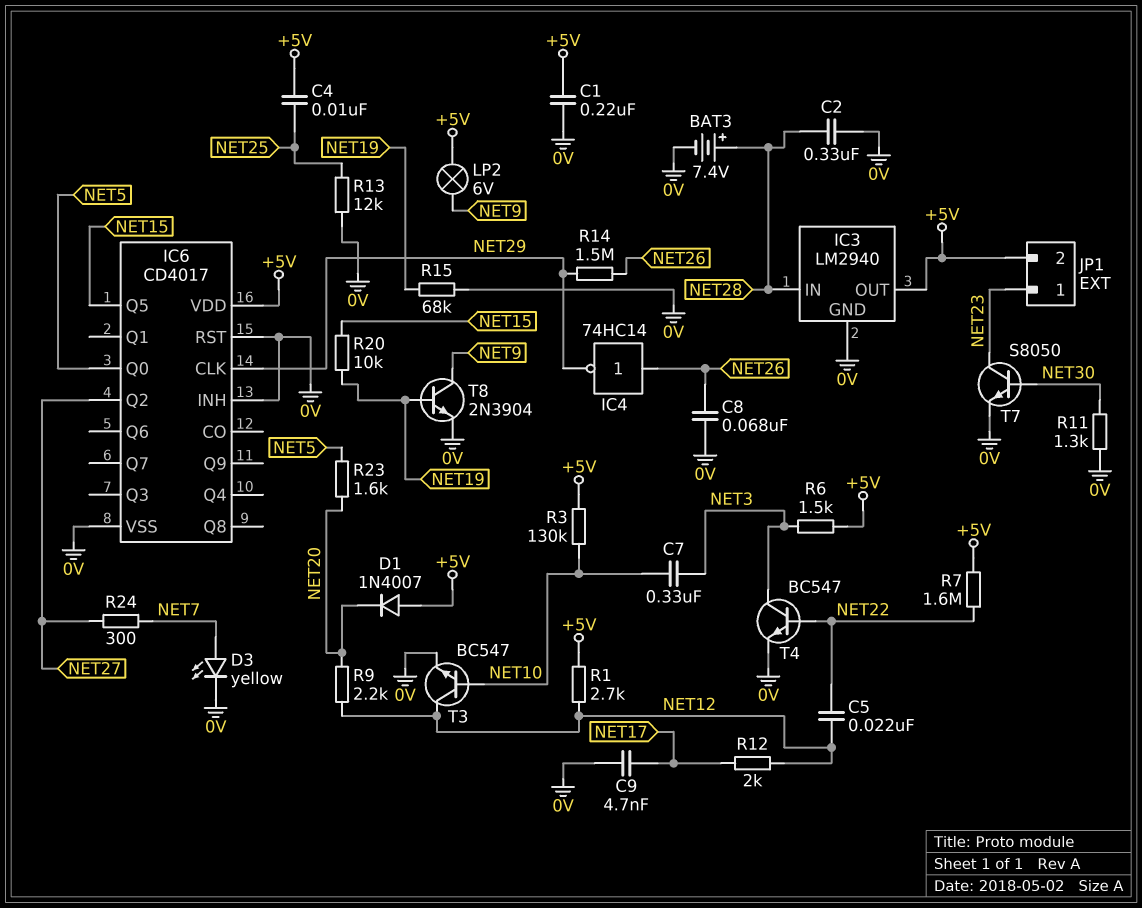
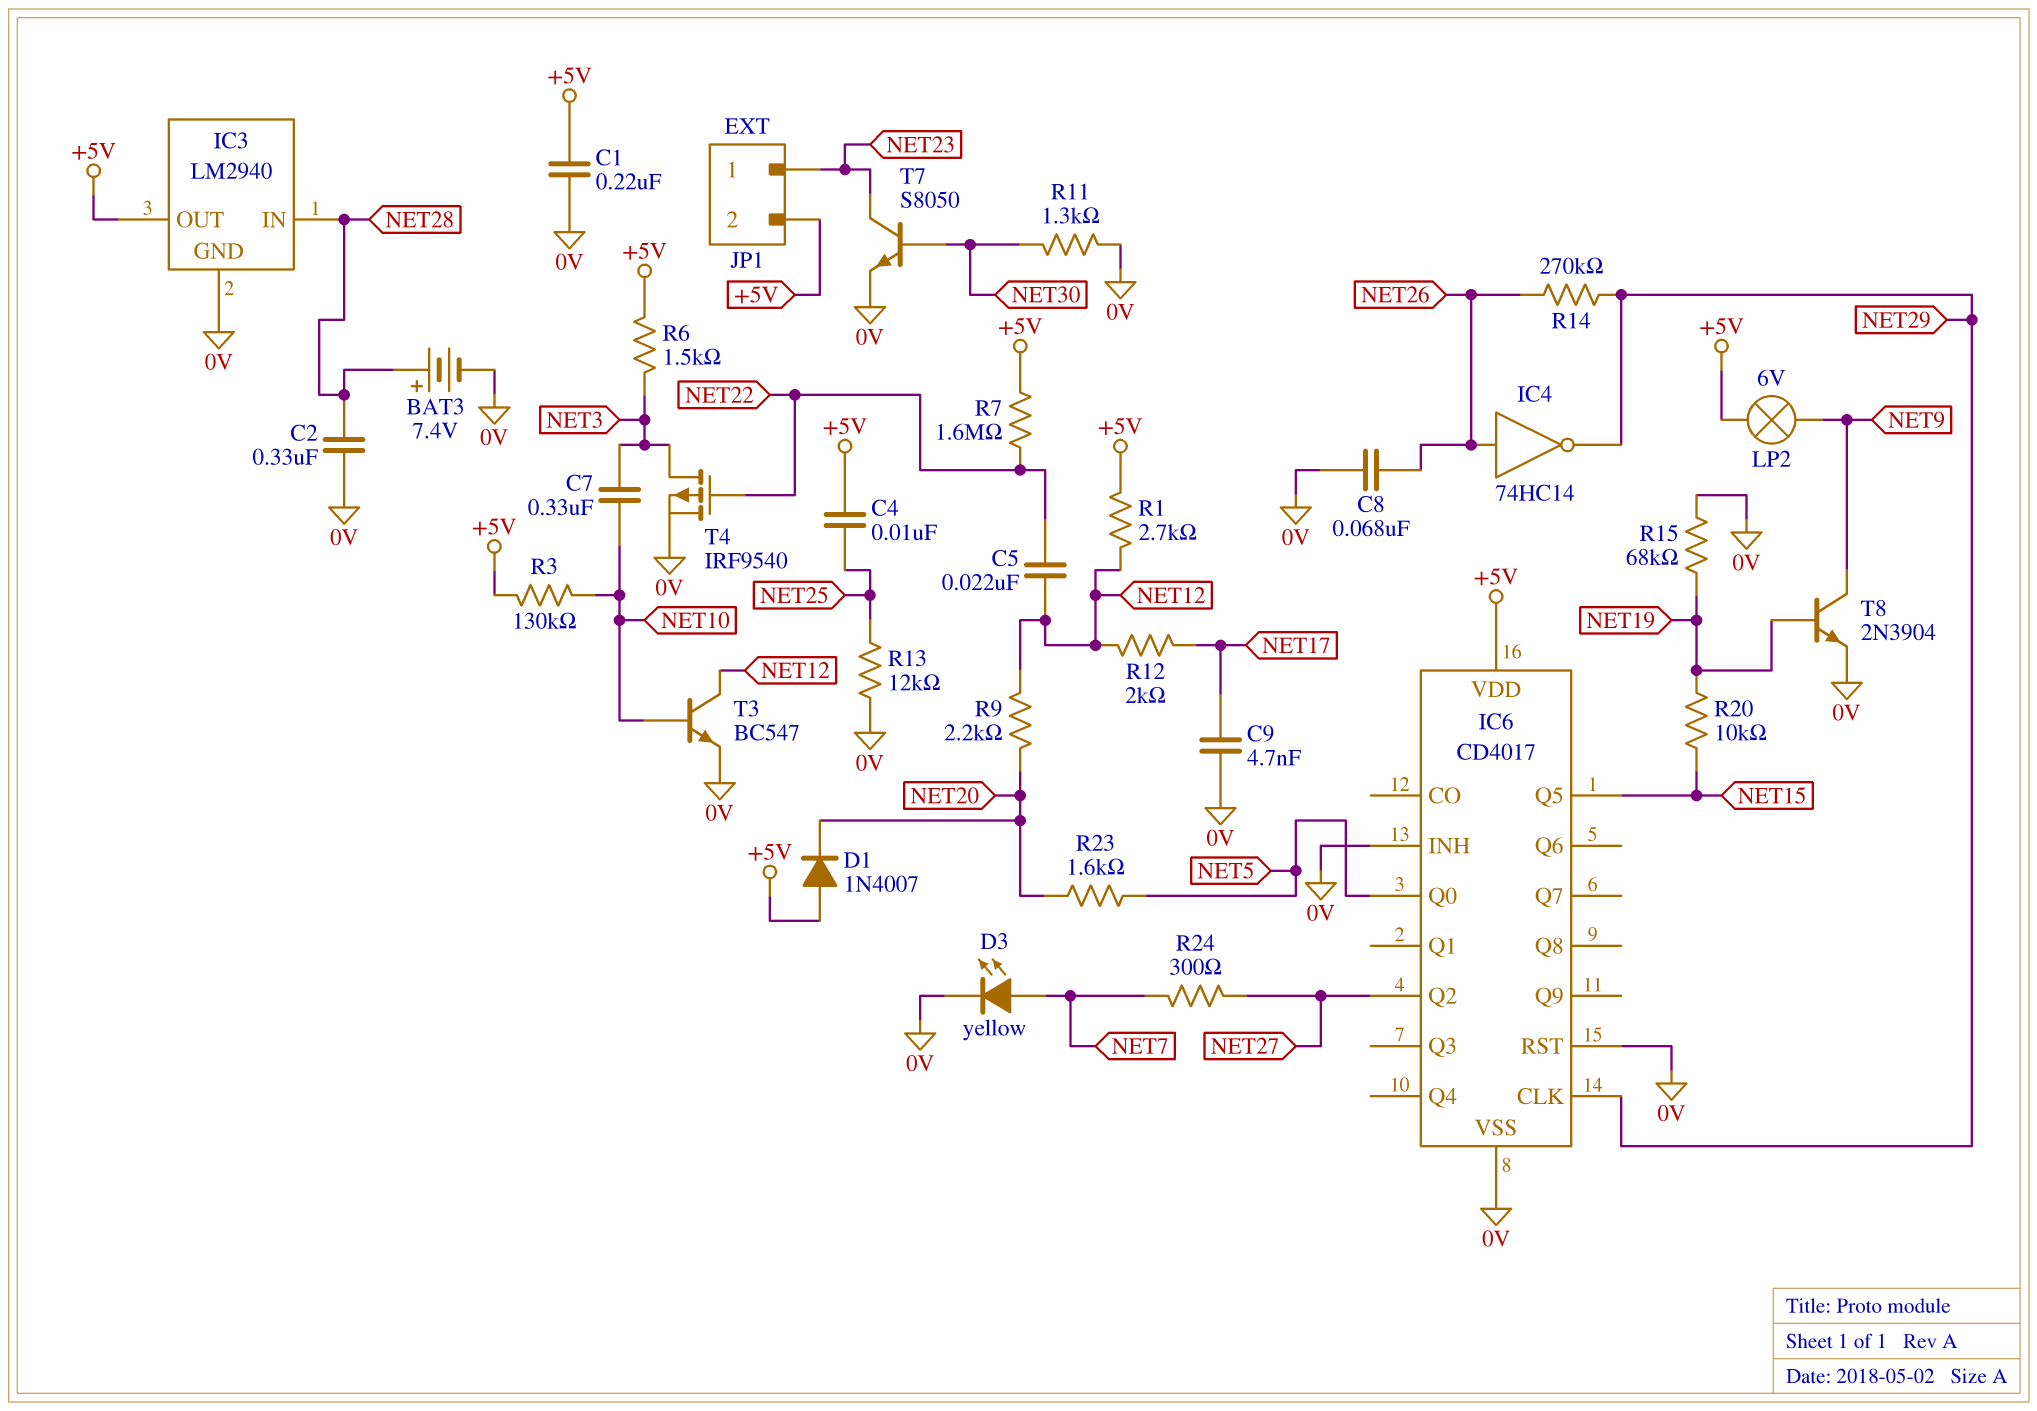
R14: 1.5M (NET26, NET29) -> 270k (NET26, NET29)
T4: NPN BC547 (B NET22, C NET3, E 0V) -> PMOS IRF9540 (G NET22, D NET3, S 0V)

